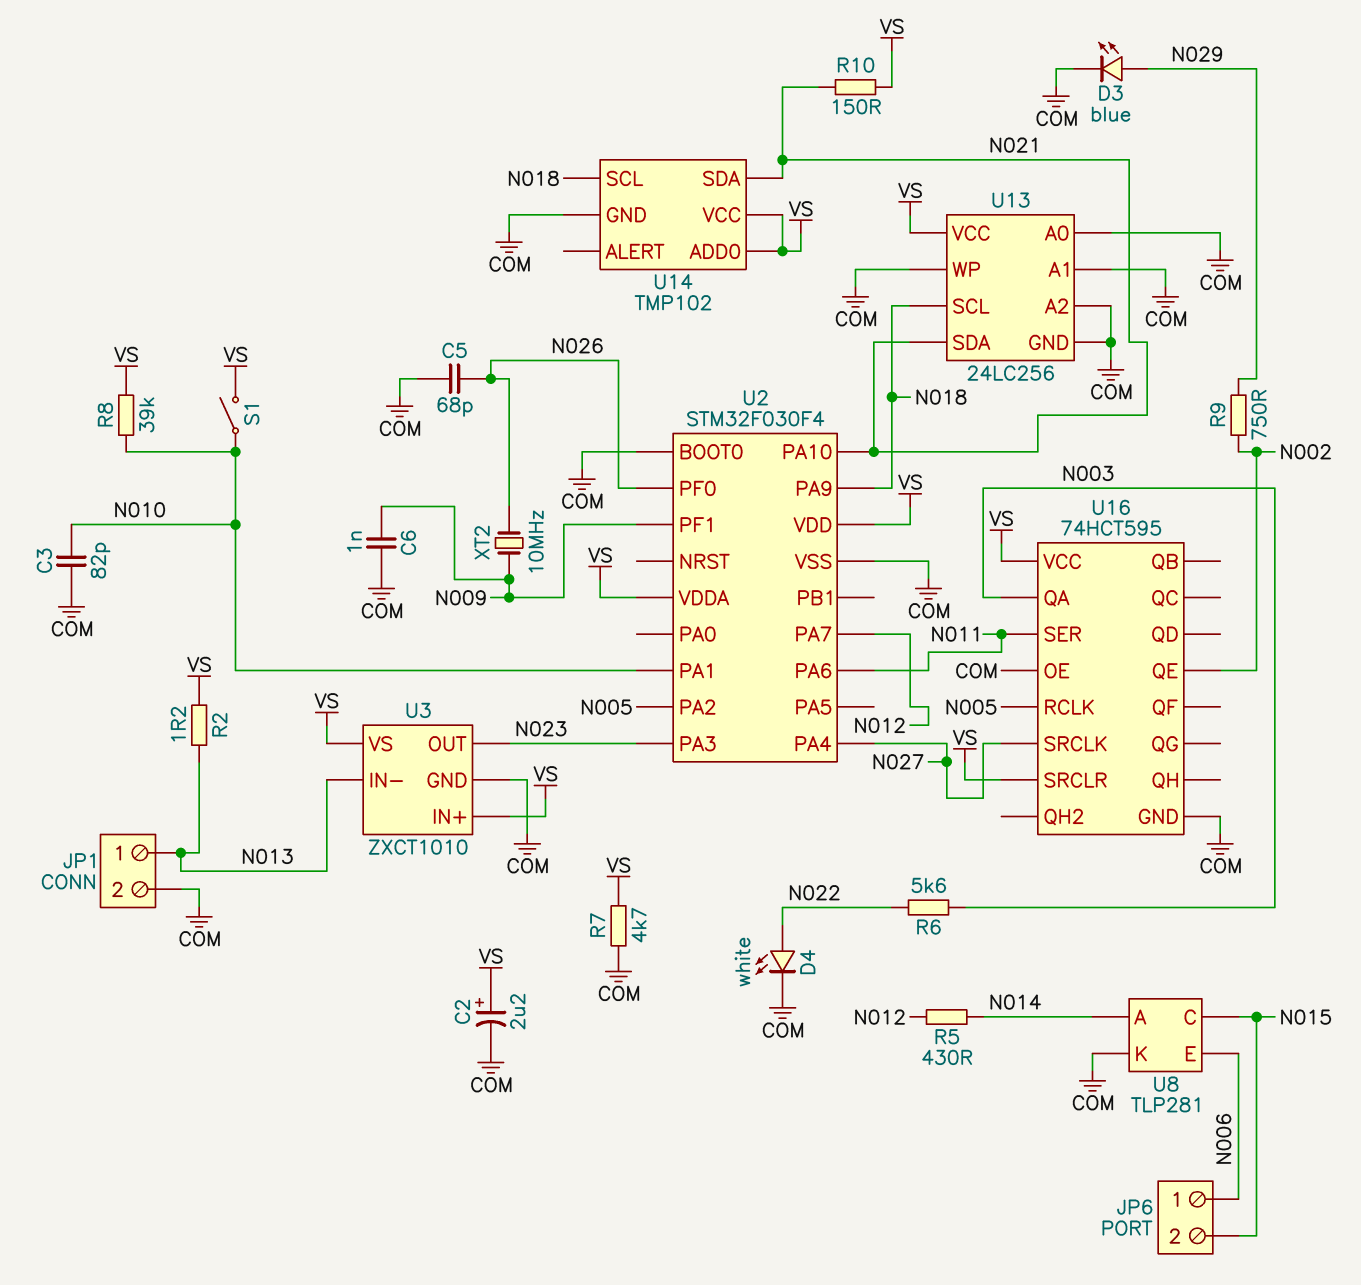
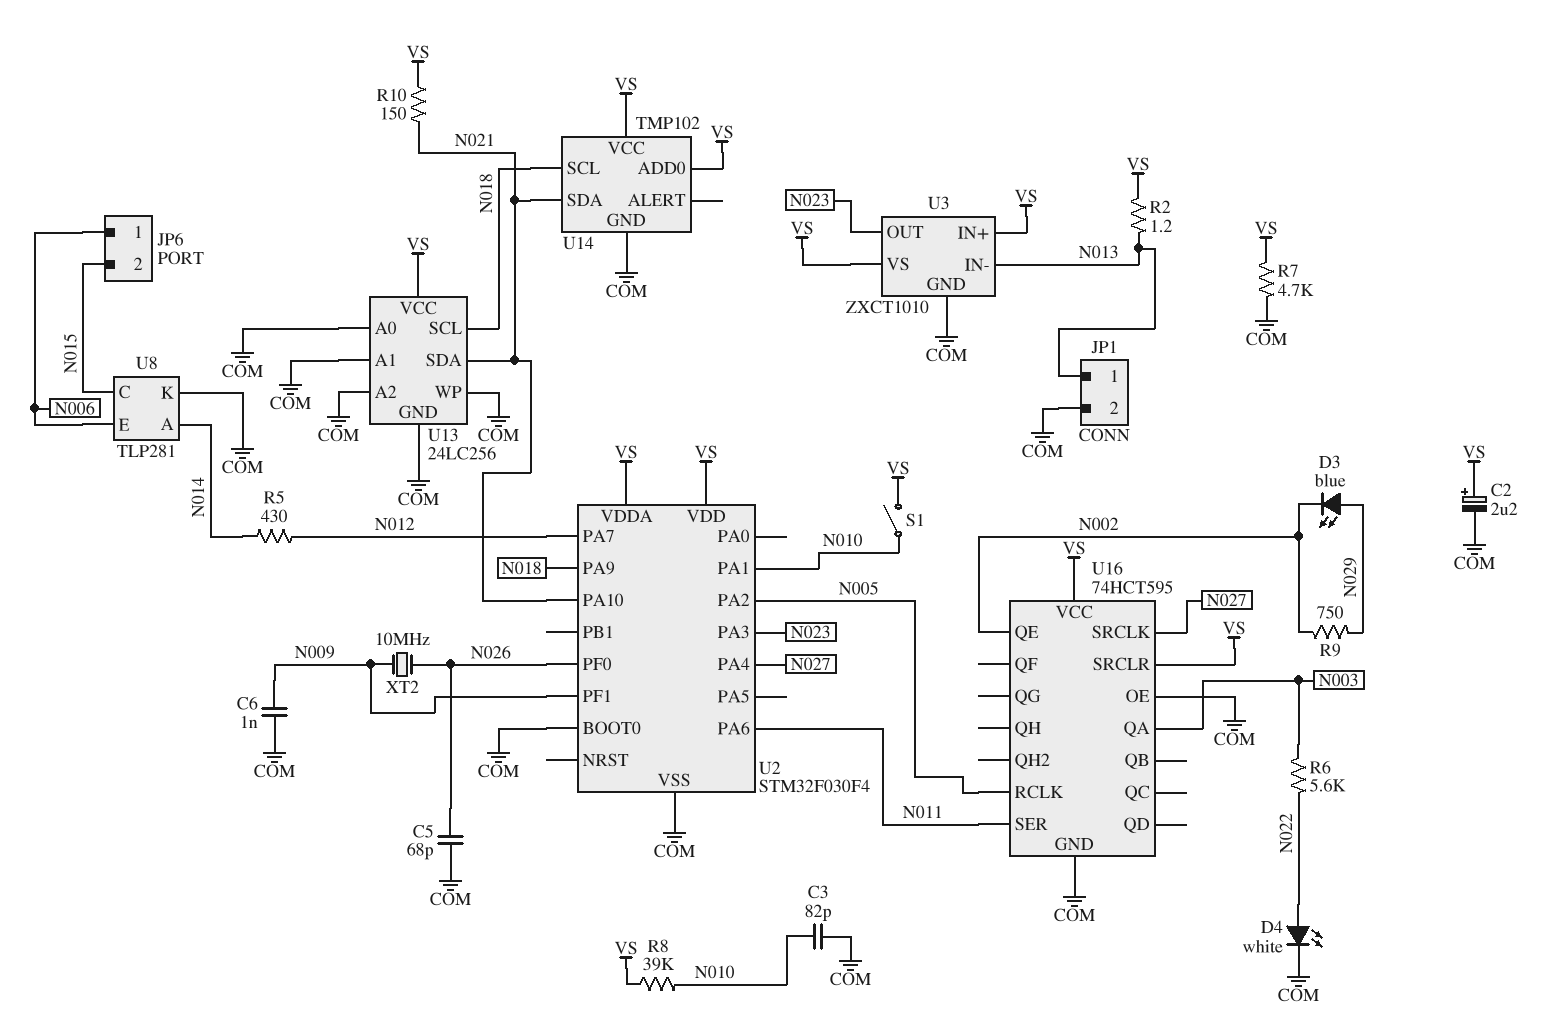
D3: LED blue (A N029, K COM) -> LED blue (A N029, K N002)

